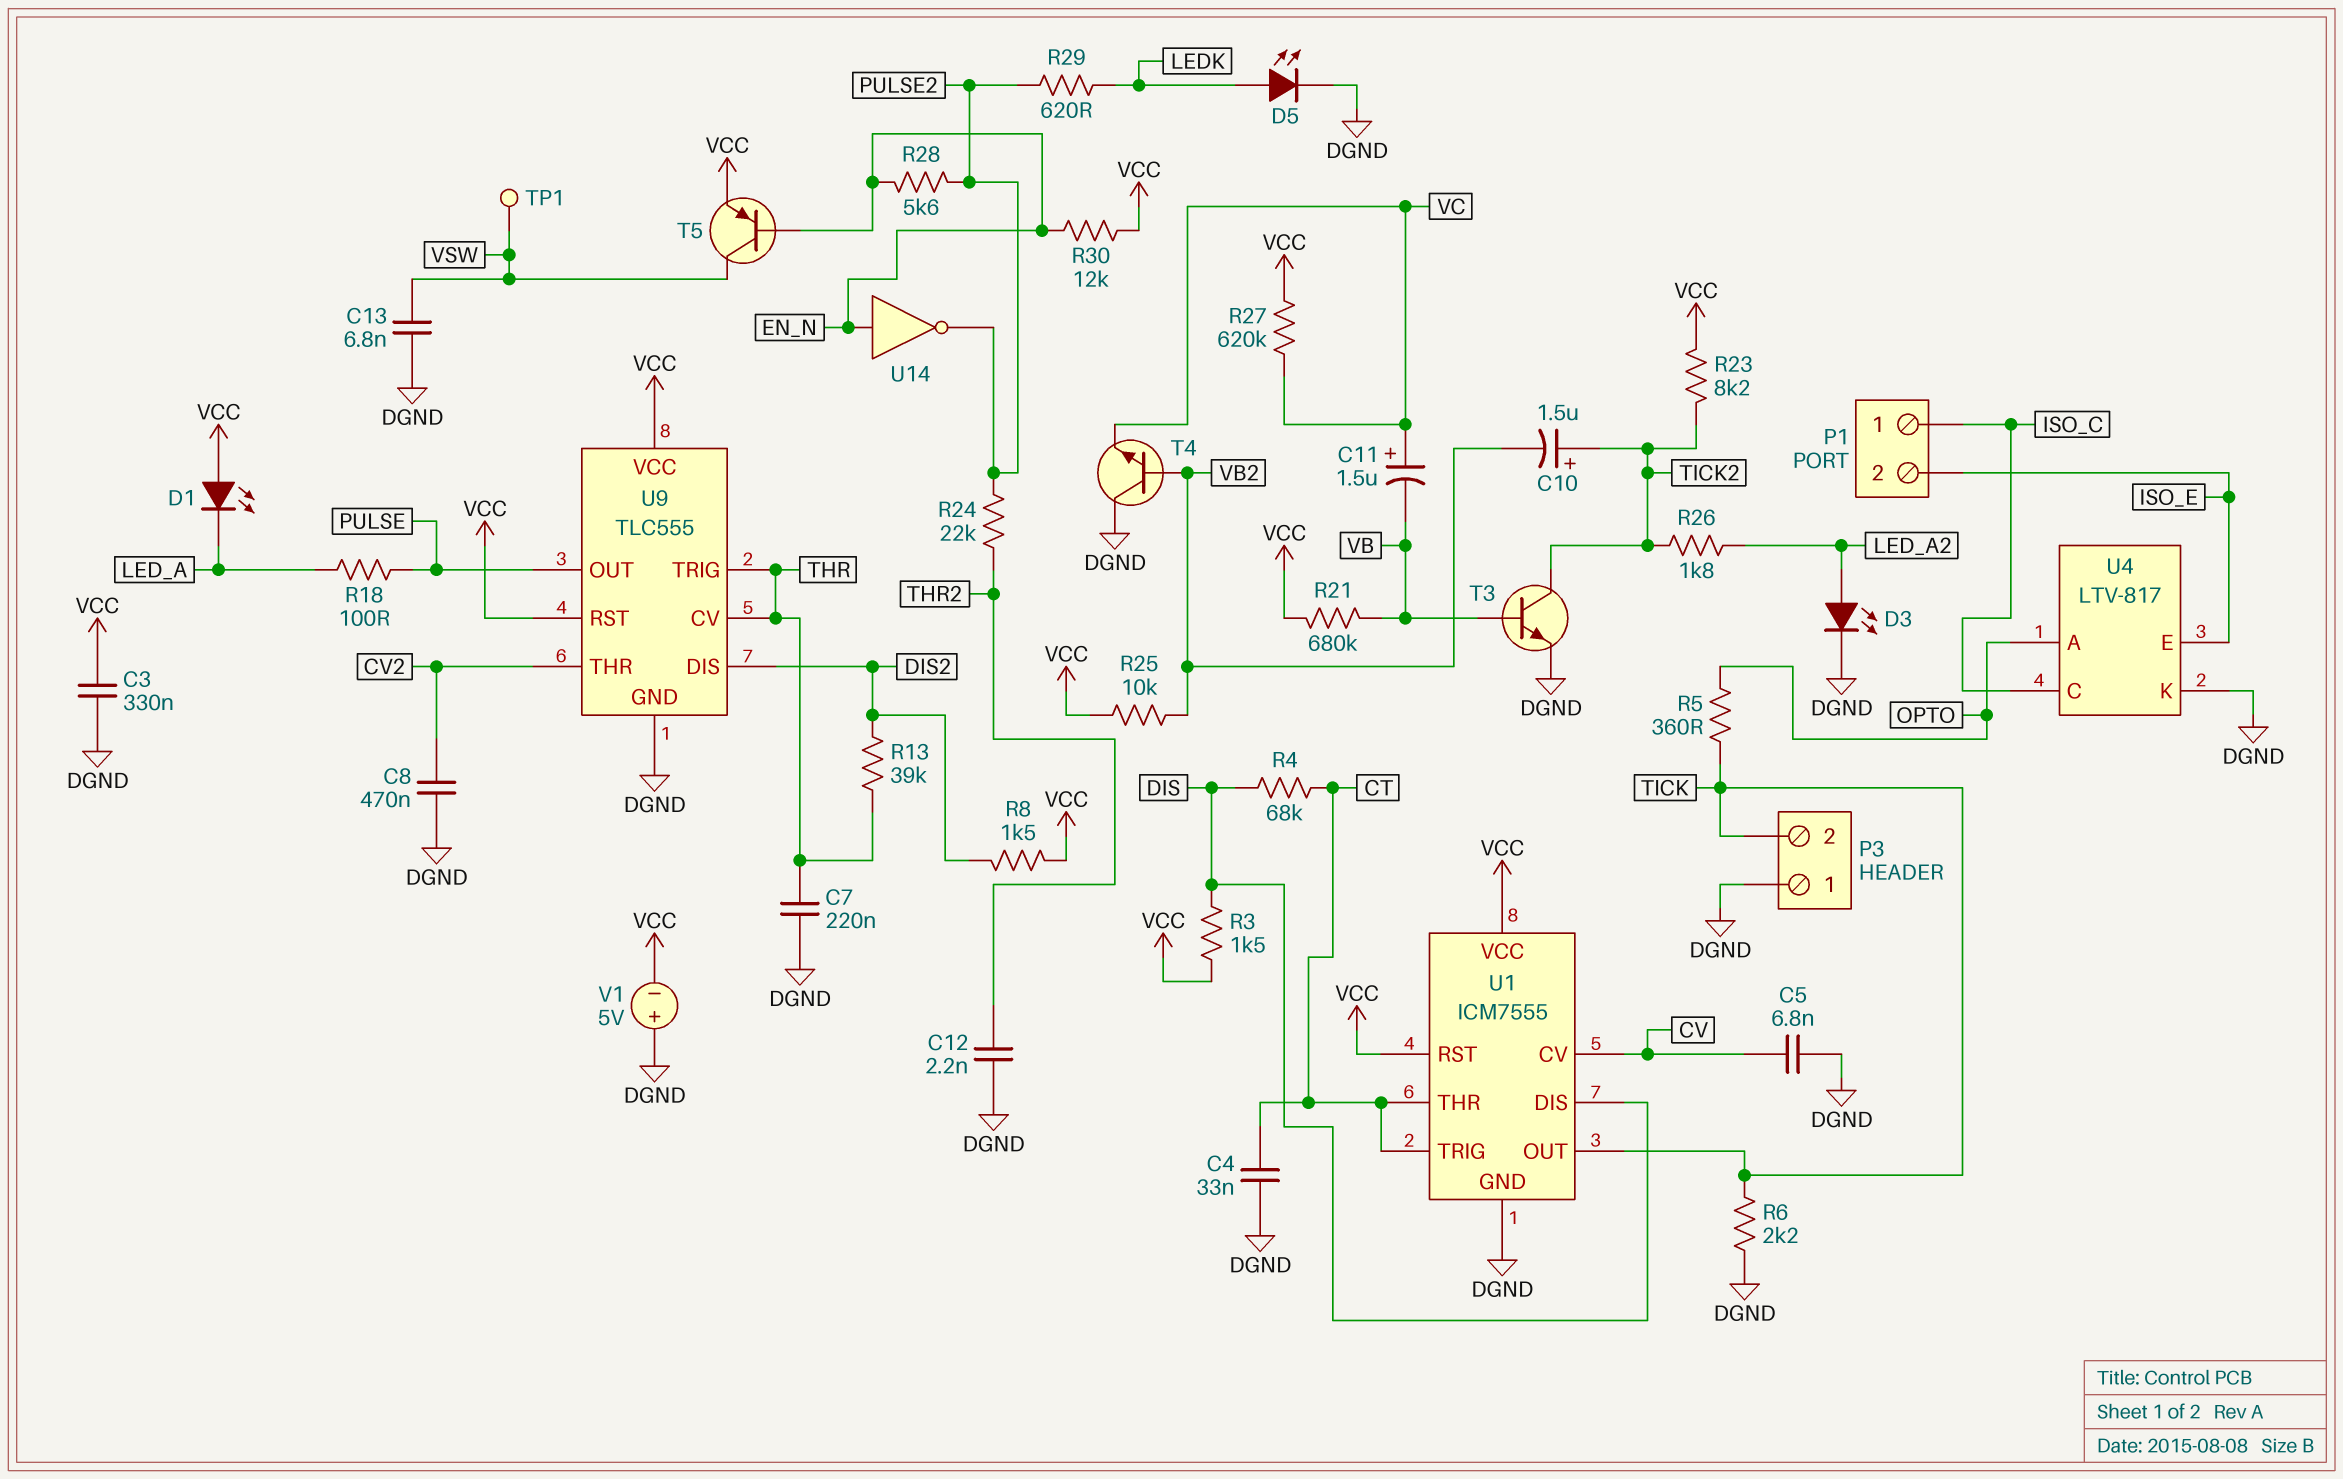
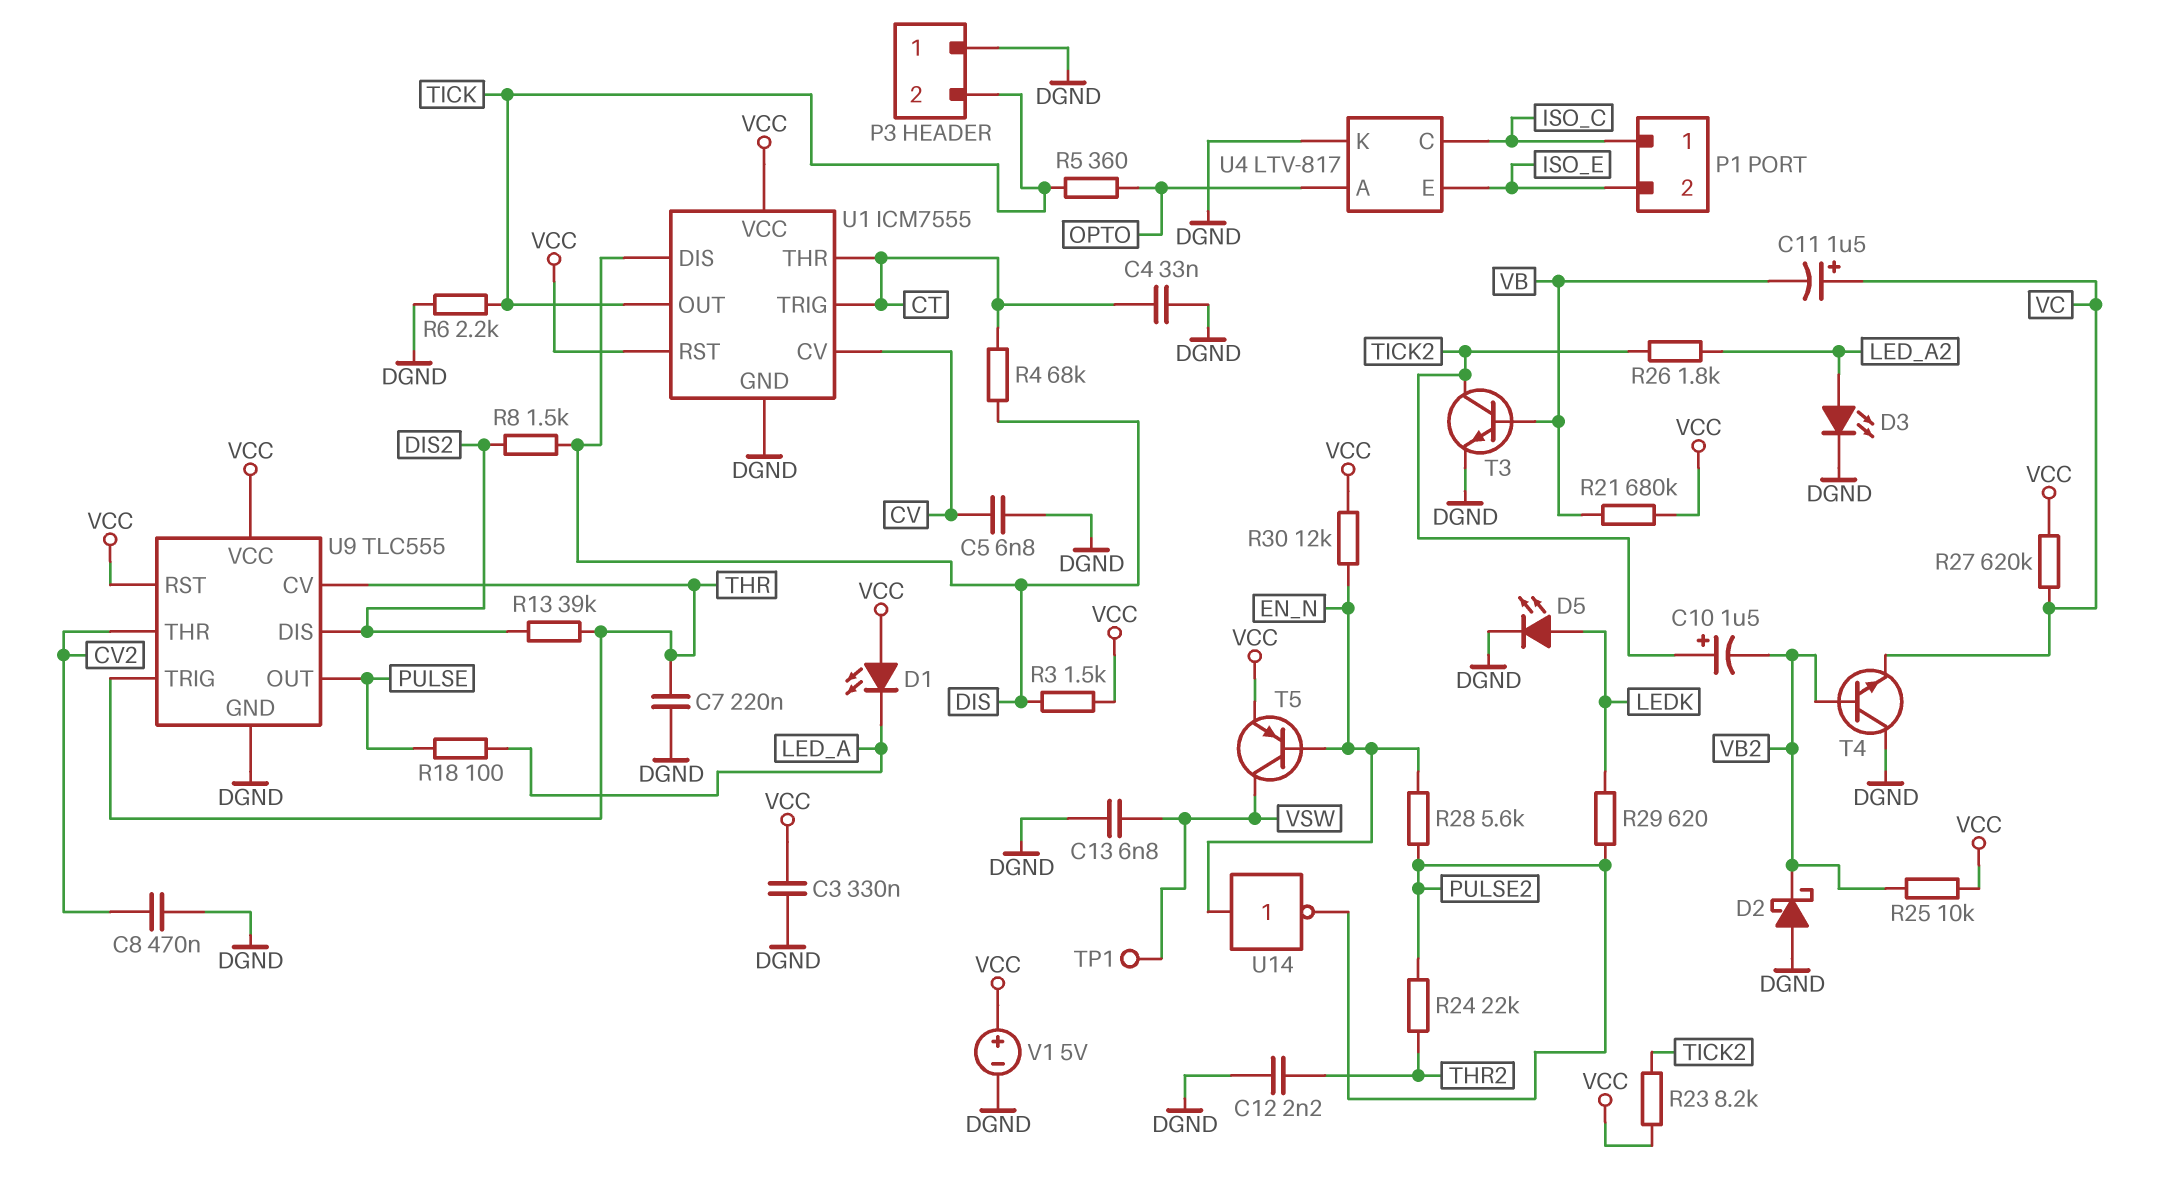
D2: none -> schottky (A DGND, K VB2)
R8: 1.5k (DIS2, VCC) -> 1.5k (DIS, DIS2)
V1: 5V (plus DGND, minus VCC) -> 5V (plus VCC, minus DGND)

